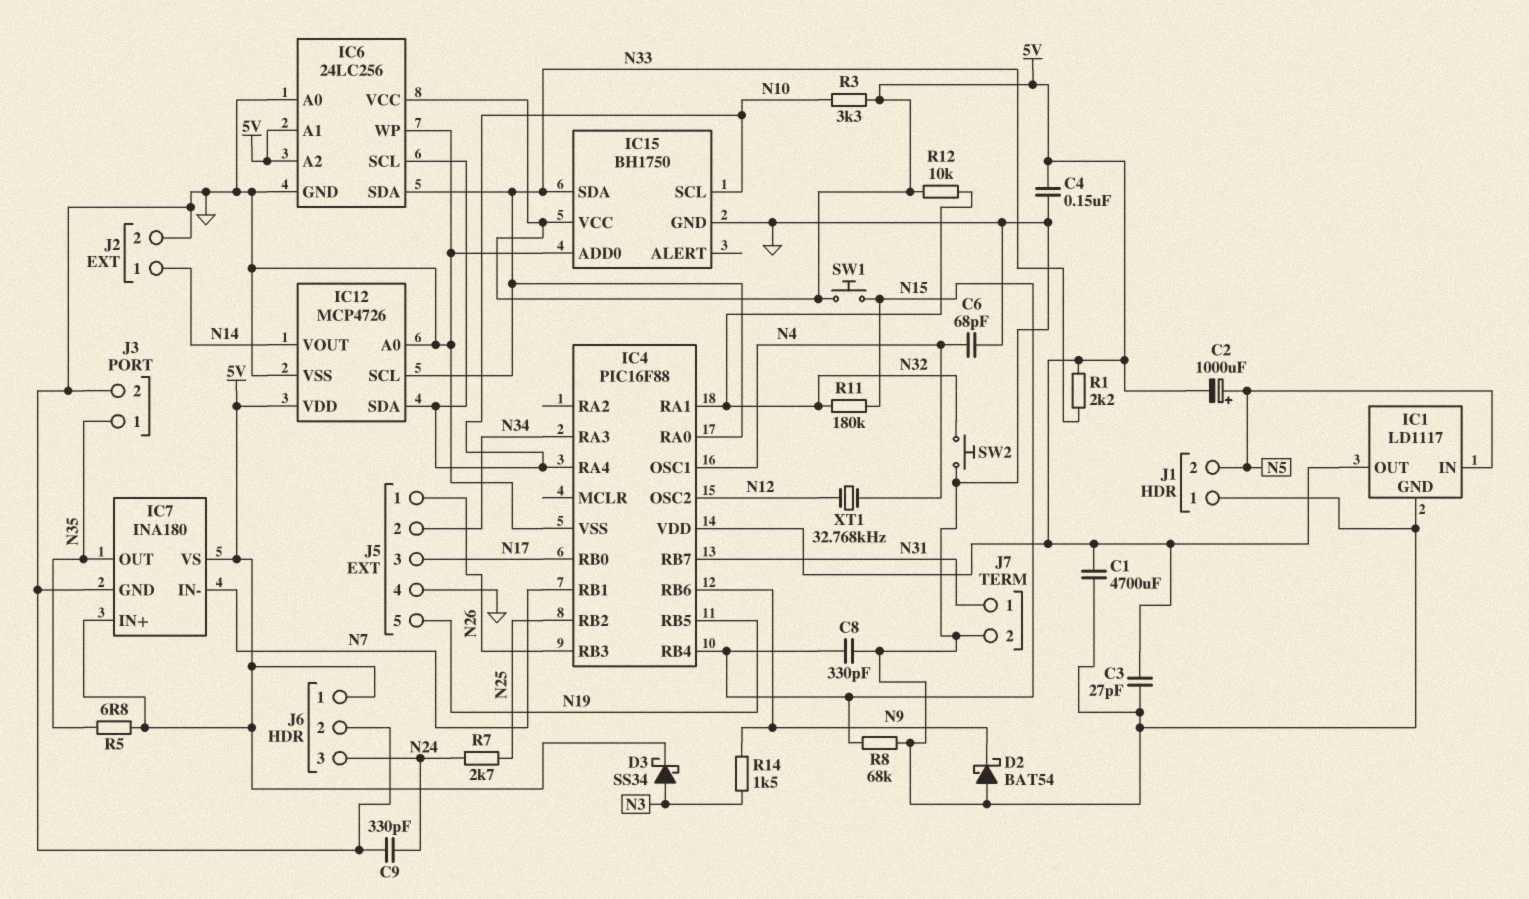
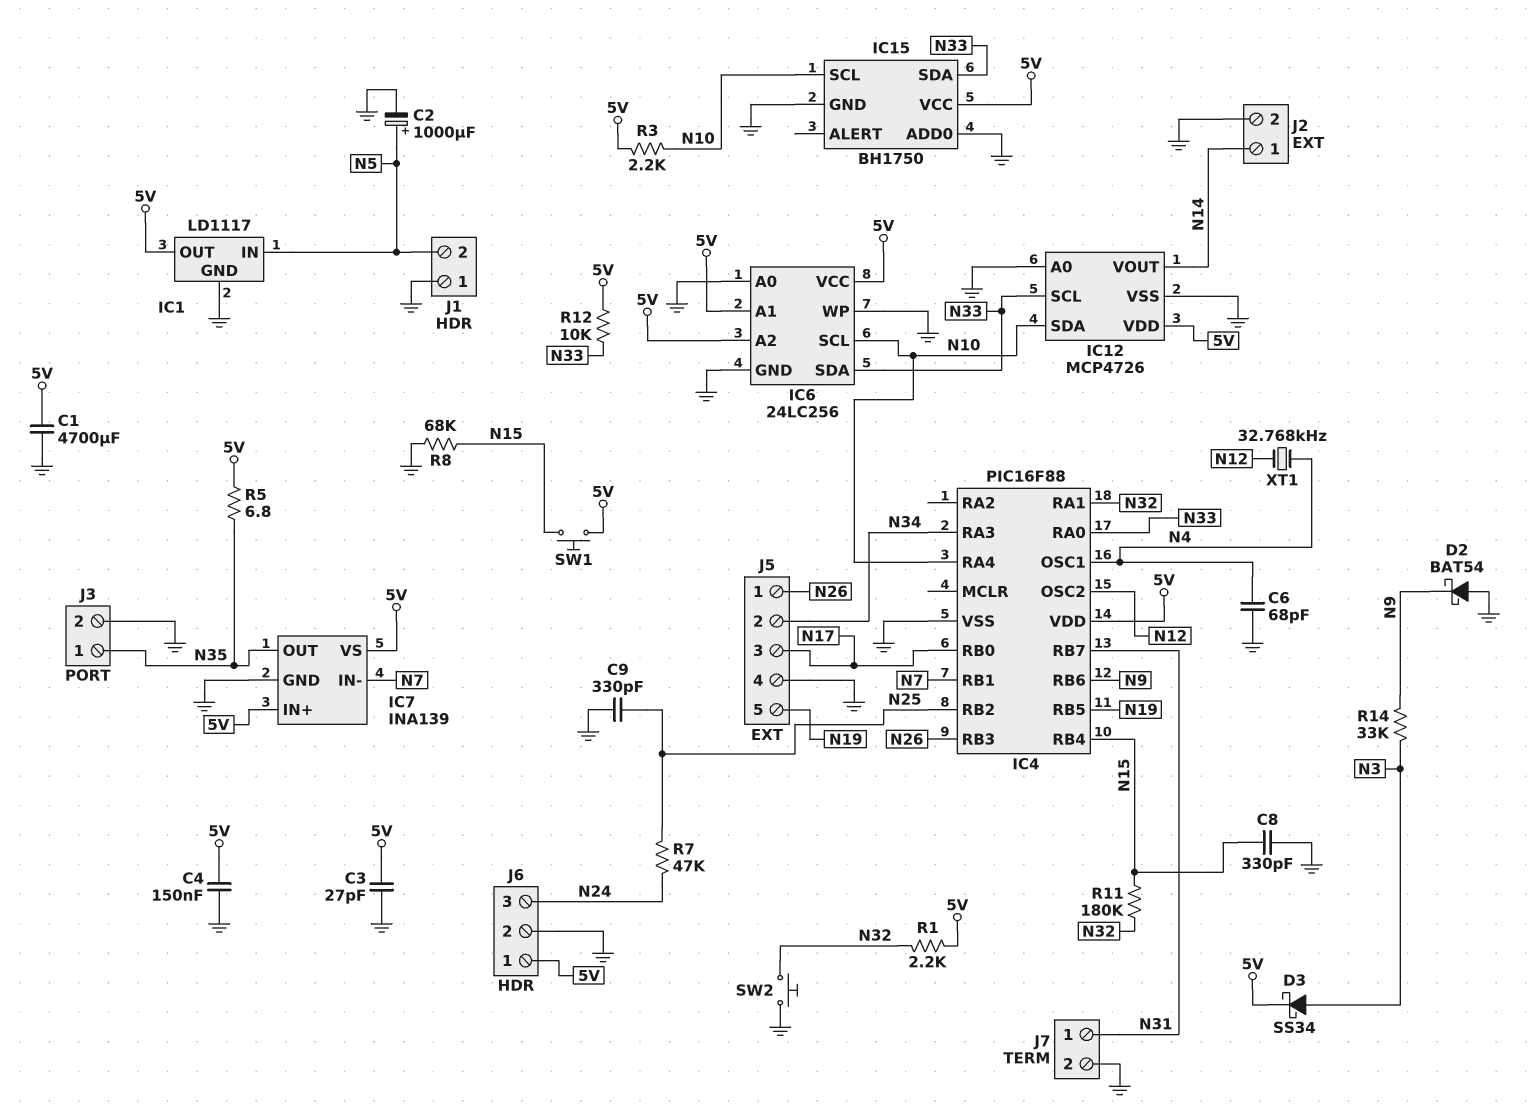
C2: 1000uF (plus N5, minus 5V) -> 1000uF (plus N5, minus GND)
C9: 330pF (GND, N24) -> 330pF (GND, N25)
IC7: INA180 -> INA139
R1: 2.2k (5V, N33) -> 2.2k (5V, N32)
R3: 3.3k (5V, N10) -> 2.2k (5V, N10)
R7: 2.7k (N24, N25) -> 47k (N24, N25)
R12: 10k (5V, N32) -> 10k (5V, N33)
R14: 1.5k (N3, N9) -> 33k (N3, N9)

